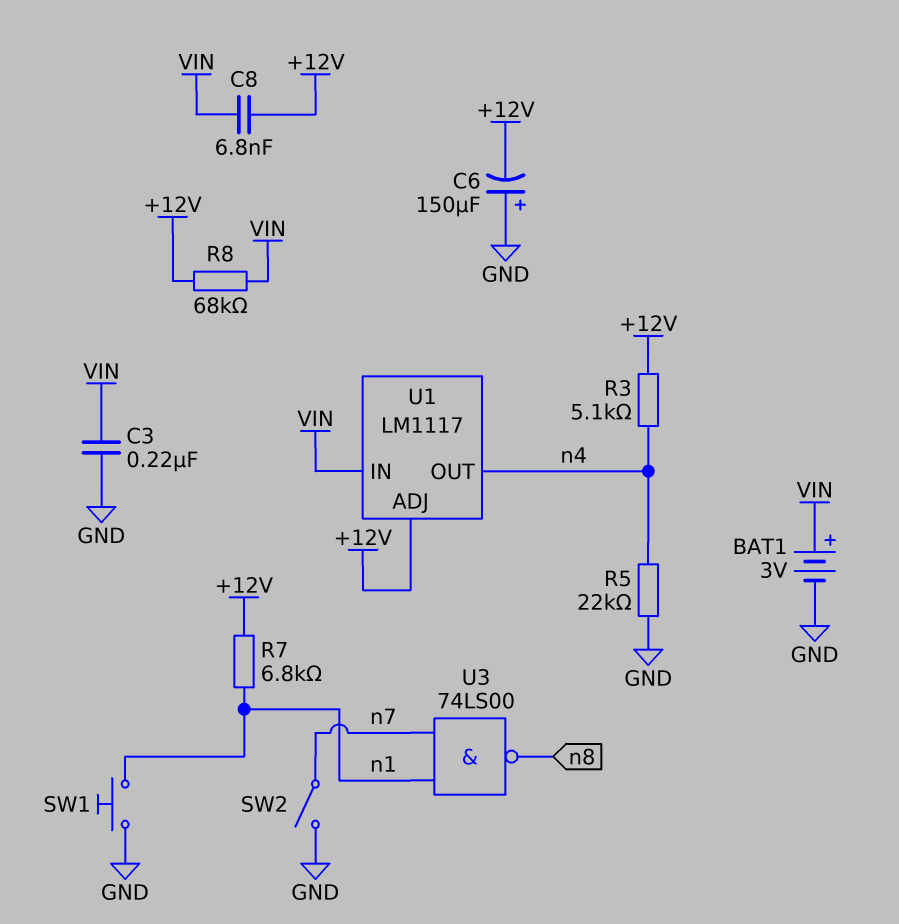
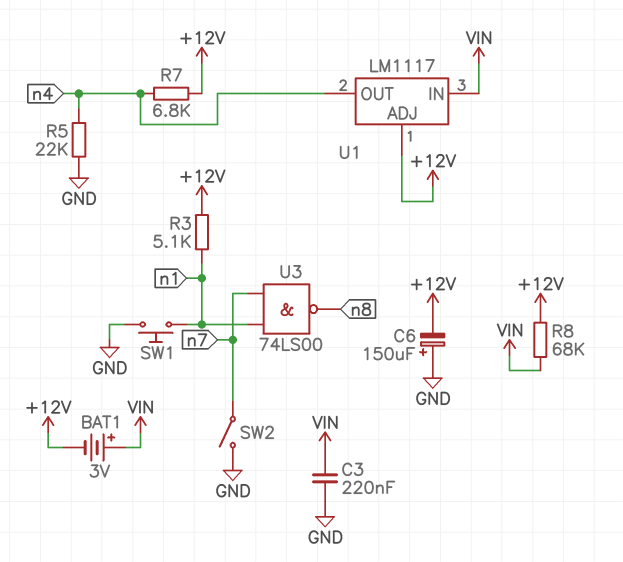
BAT1: 3V (plus VIN, minus GND) -> 3V (plus VIN, minus +12V)
C8: 6.8nF (+12V, VIN) -> none
R3: 5.1k (+12V, n4) -> 5.1k (+12V, n1)
R7: 6.8k (+12V, n1) -> 6.8k (+12V, n4)

